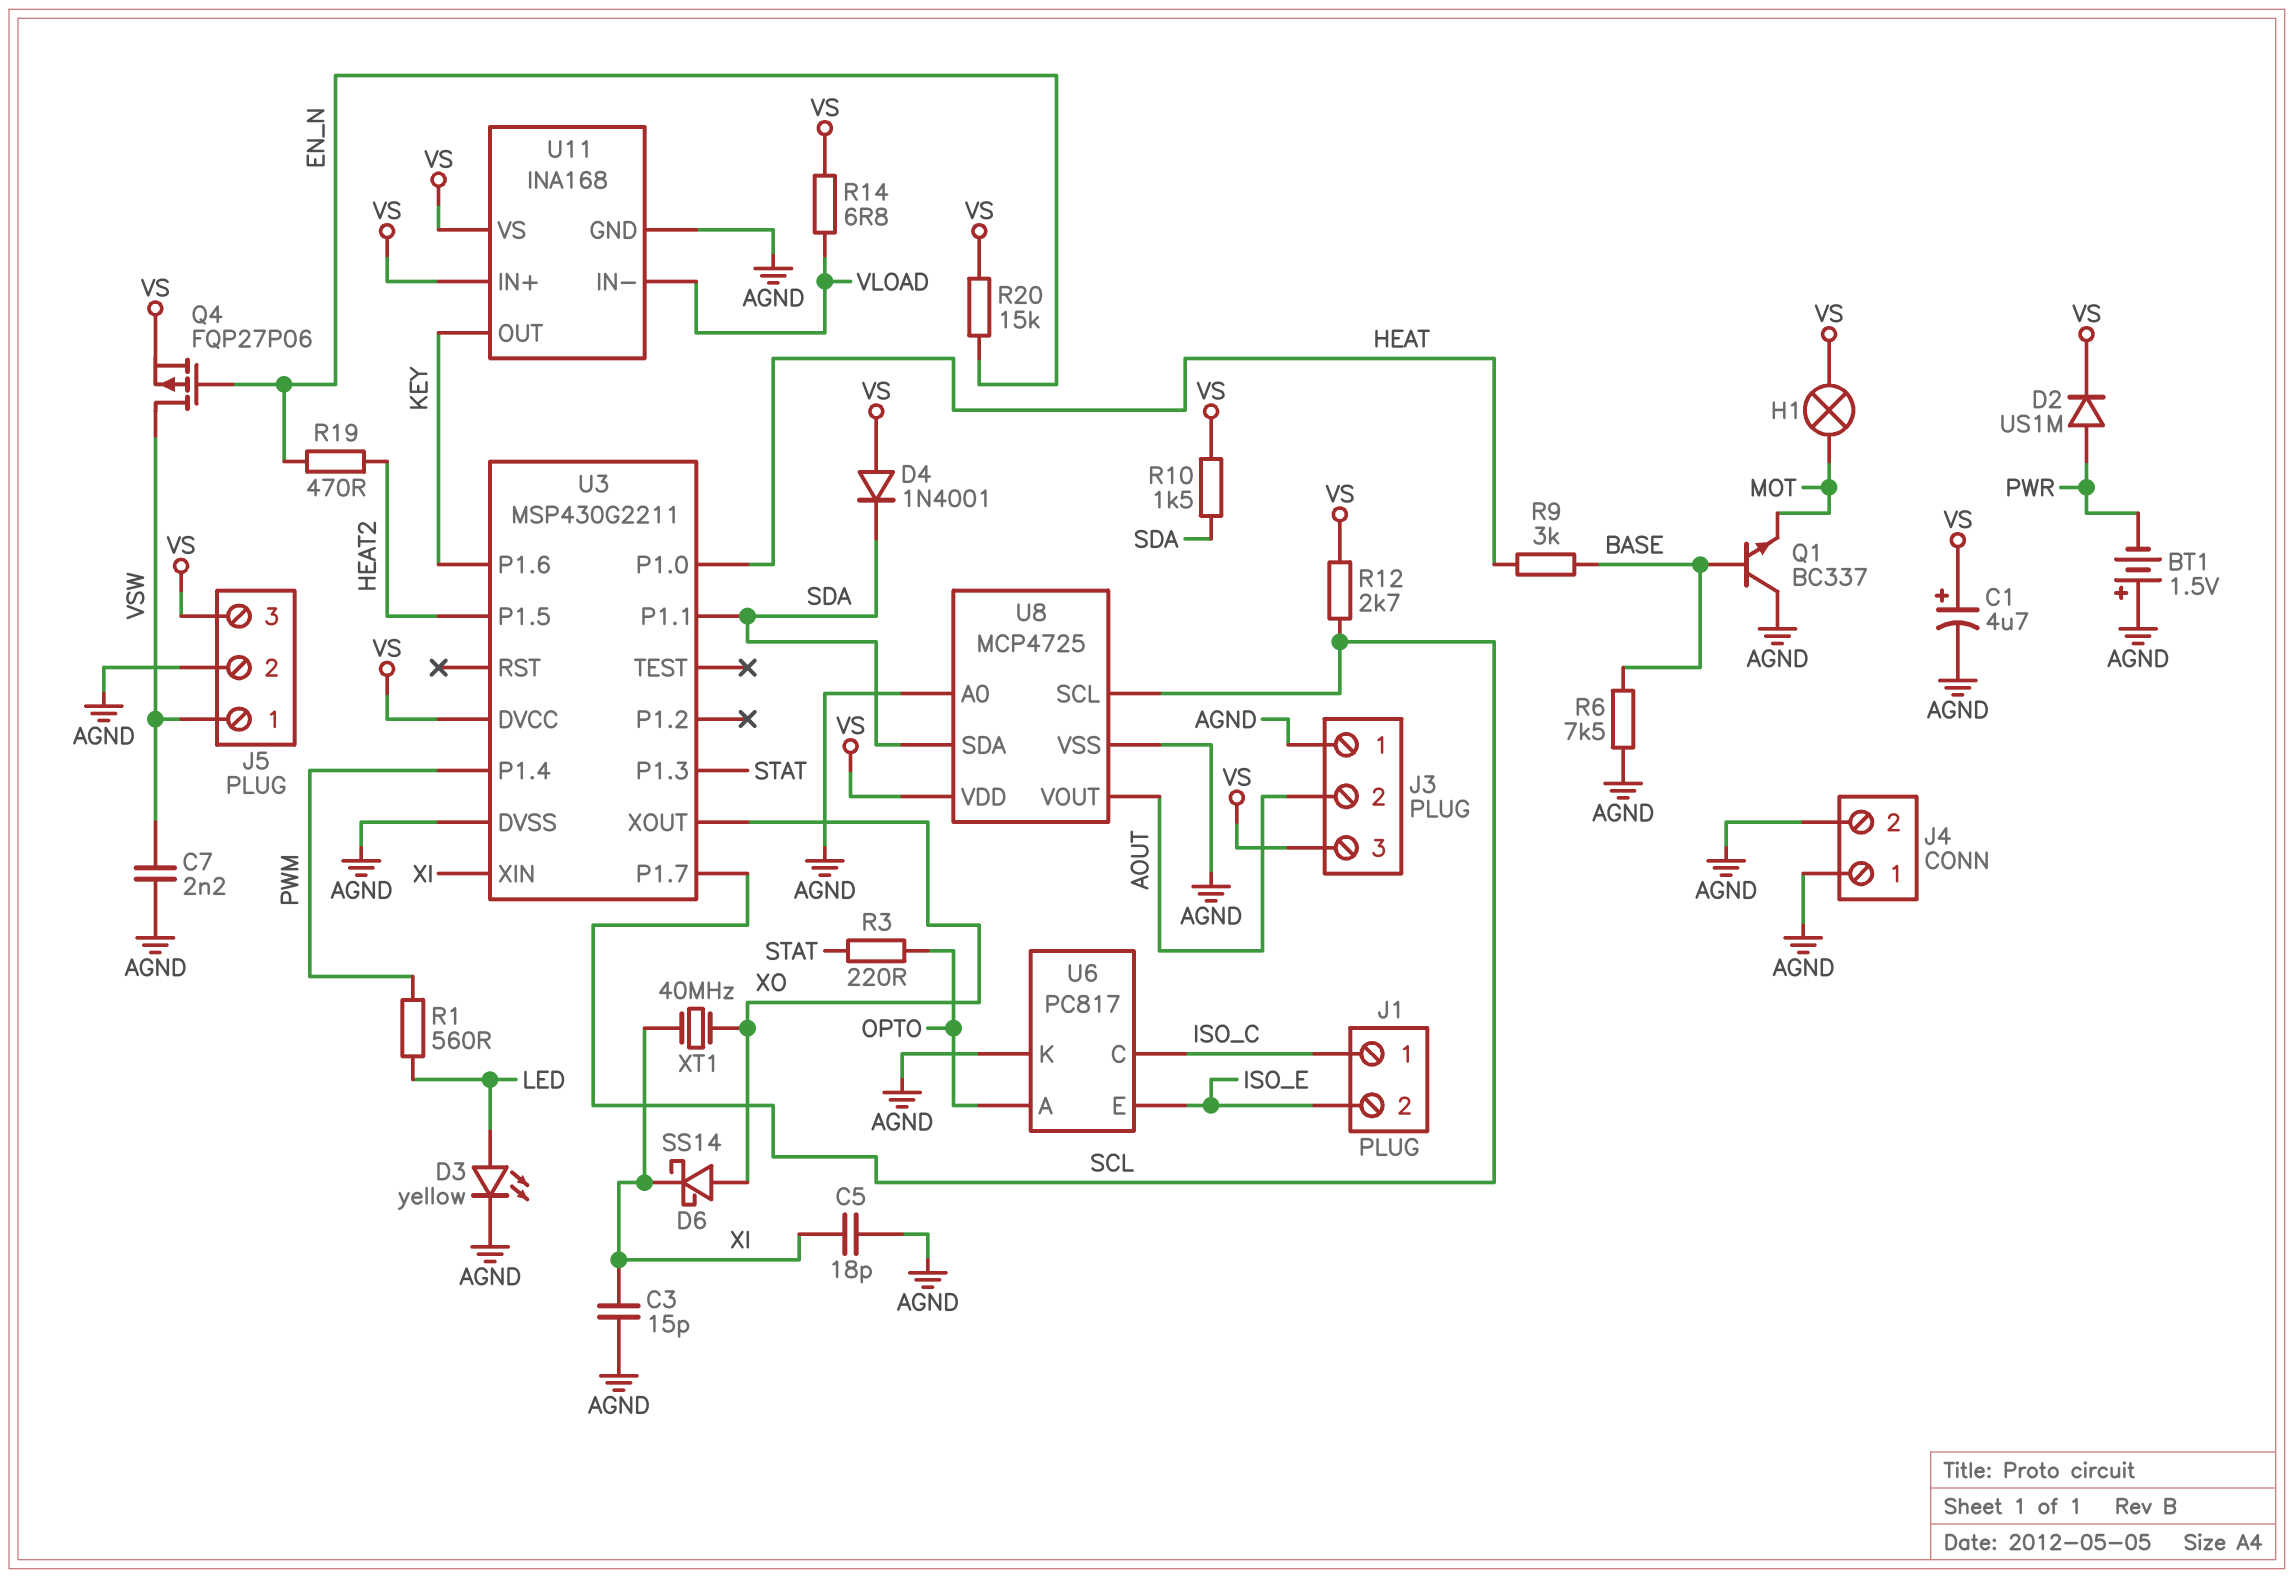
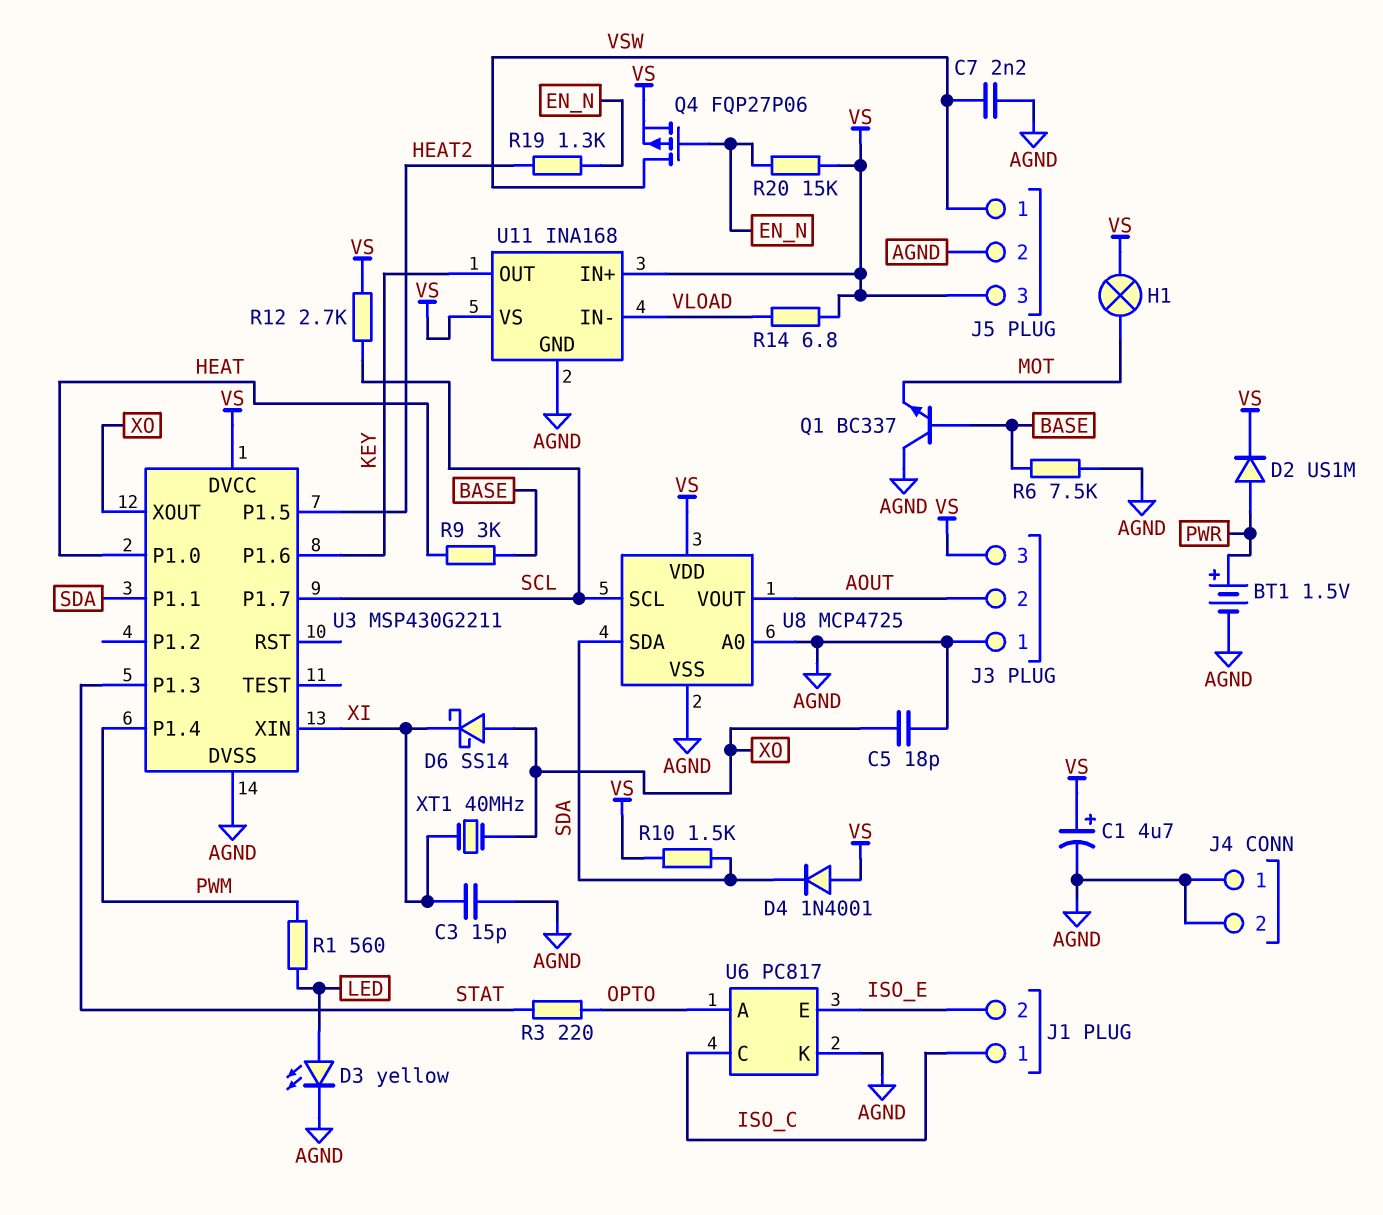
BT1: 1.5V (plus AGND, minus PWR) -> 1.5V (plus PWR, minus AGND)
C5: 18pF (AGND, XI) -> 18pF (AGND, XO)
R19: 470 (EN_N, HEAT2) -> 1.3k (EN_N, HEAT2)

